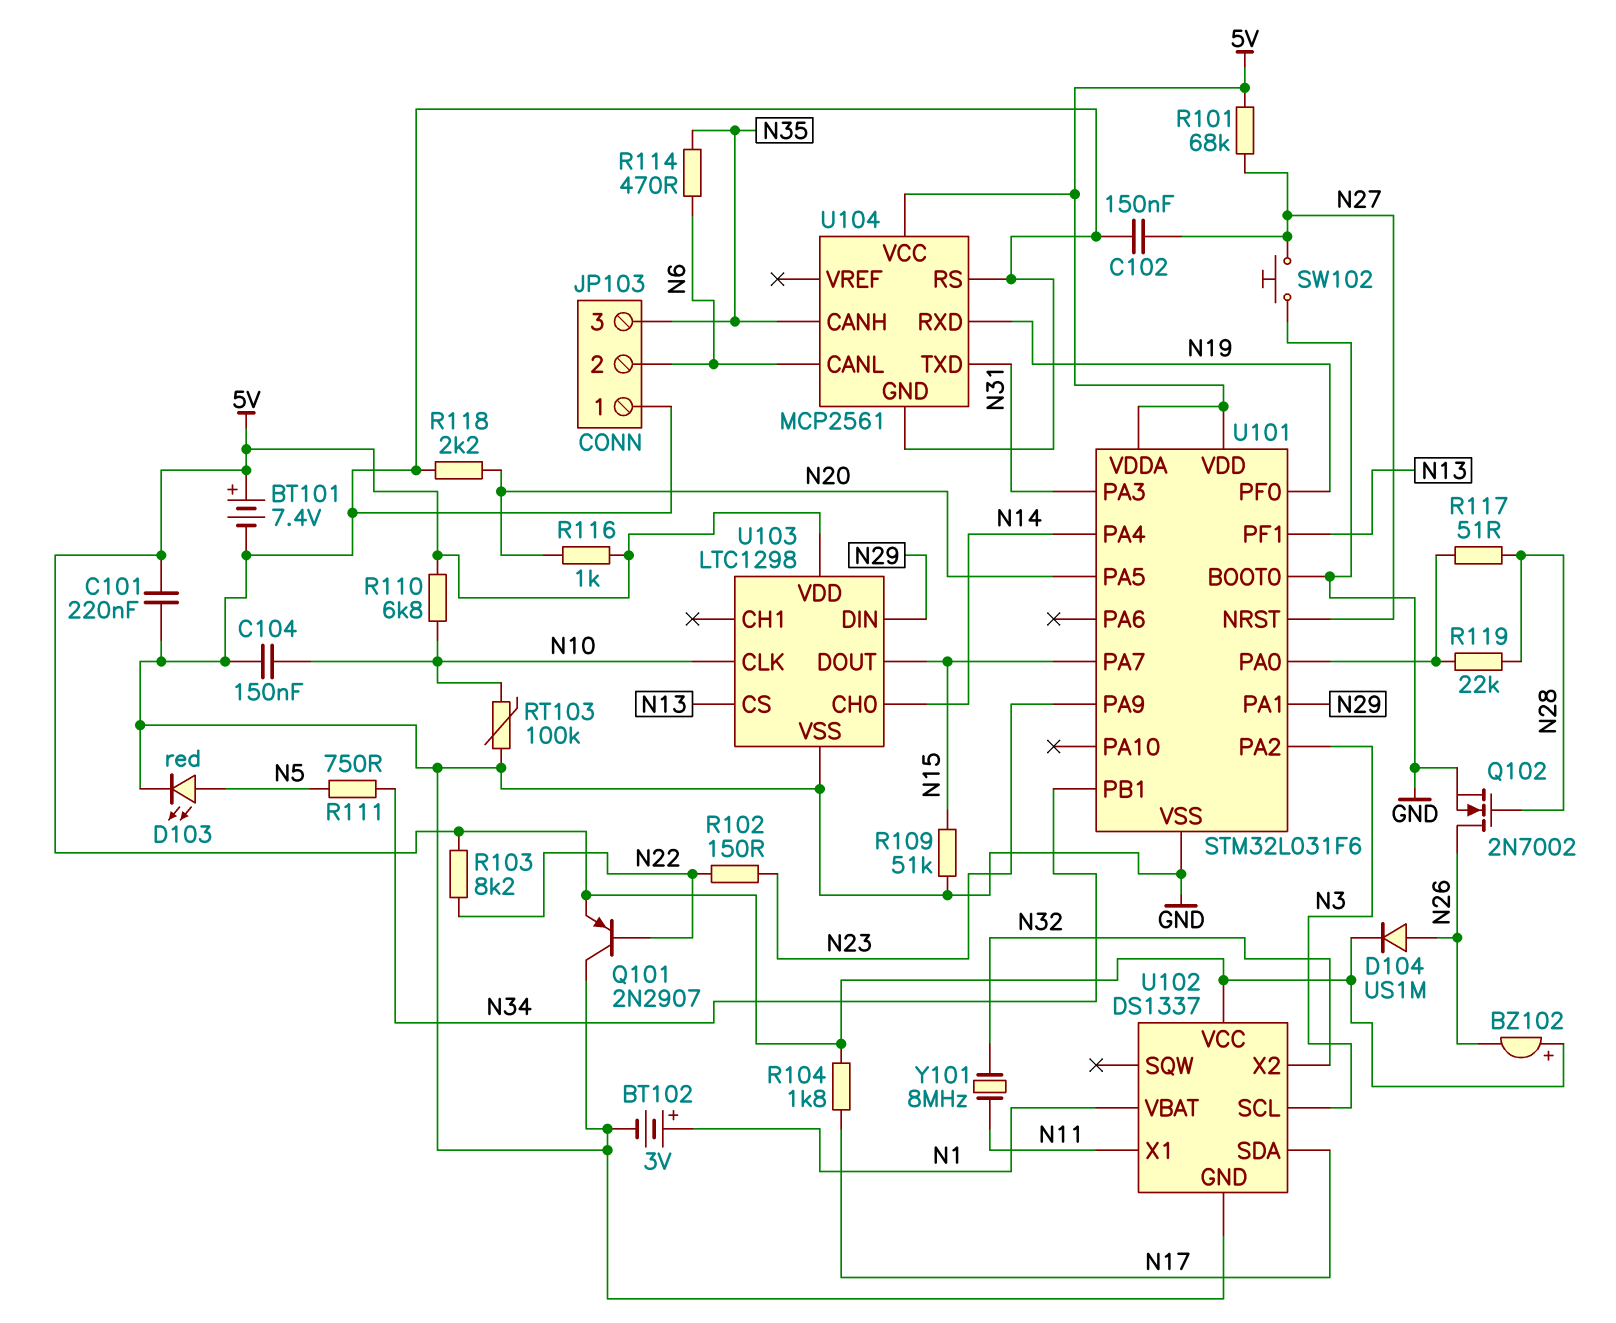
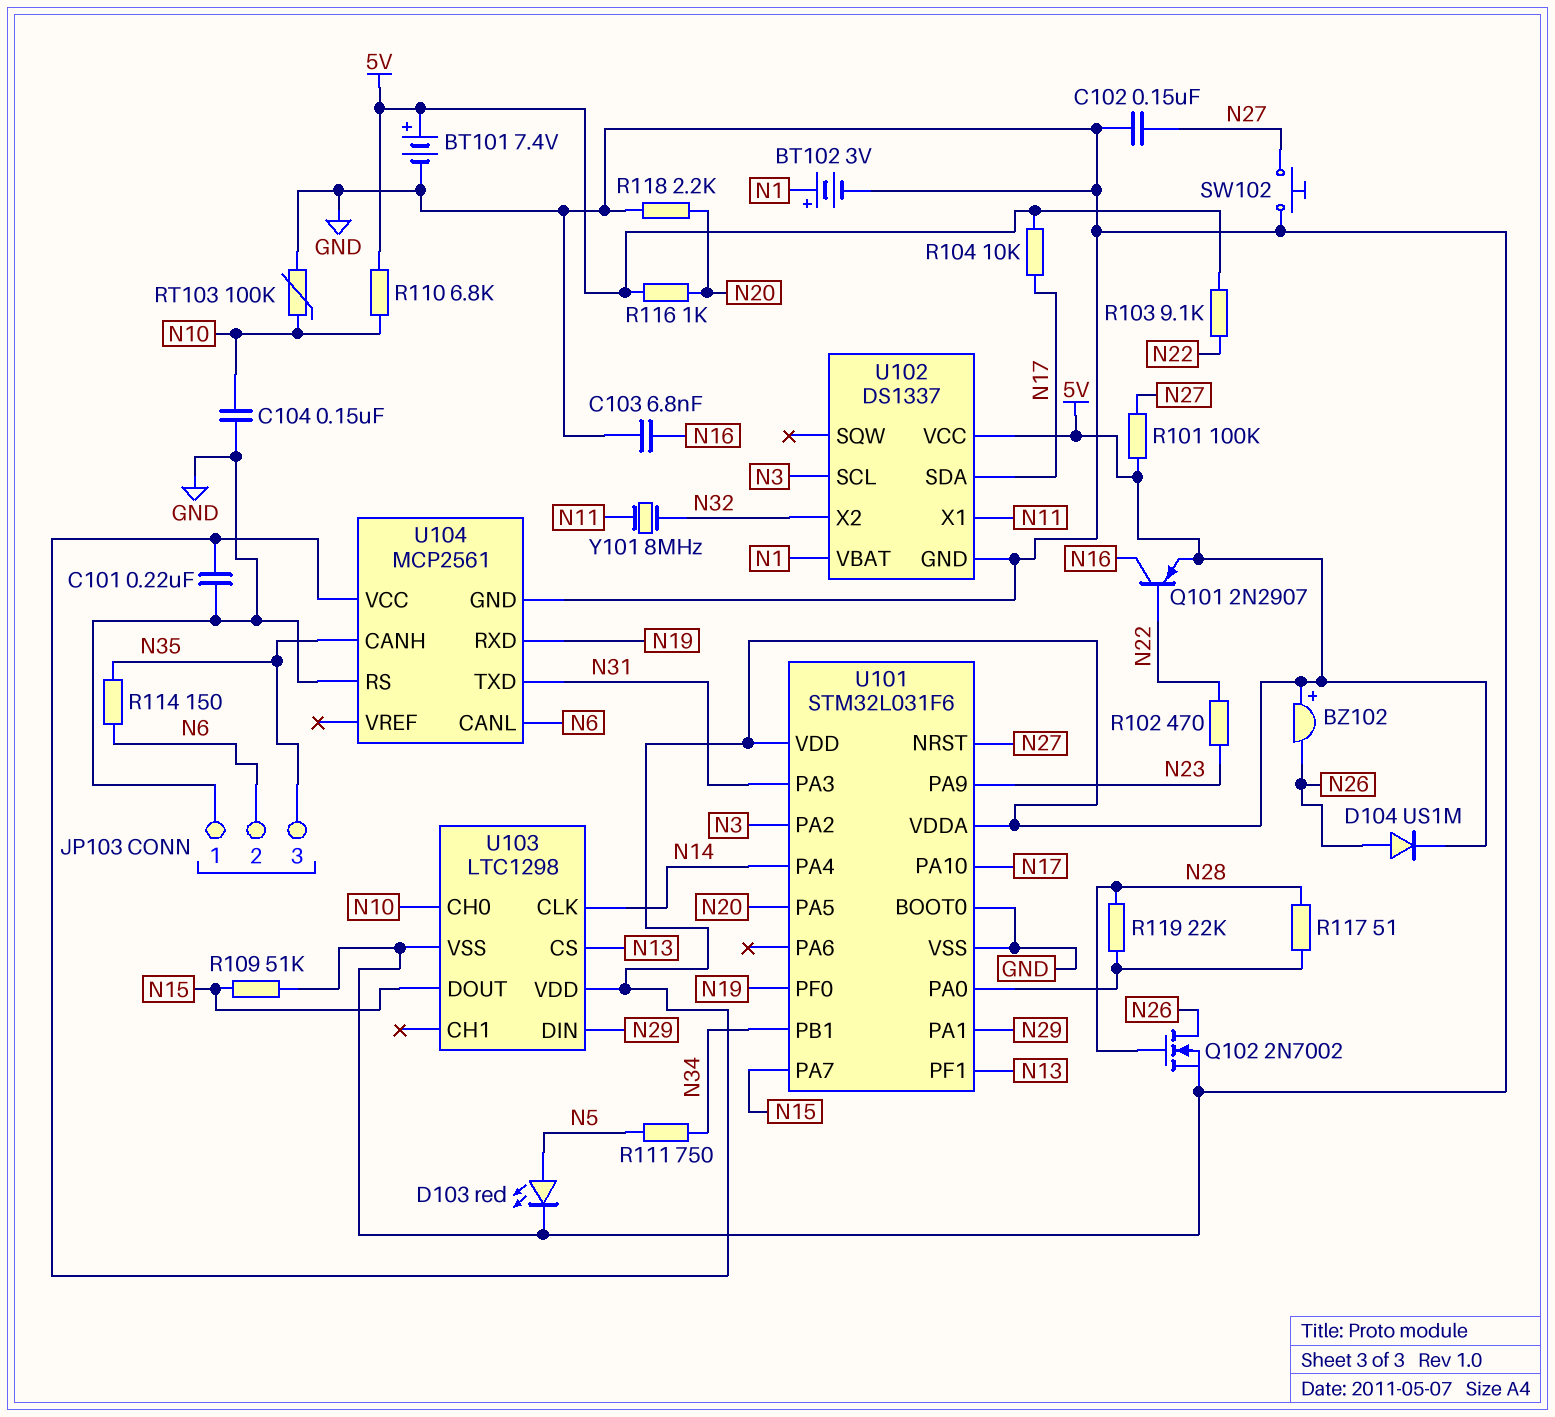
C103: none -> 6.8nF (GND, N16)
Q101: PNP 2N2907 (B N22, C GND, E 5V) -> PNP 2N2907 (B N22, C N16, E 5V)
R101: 68k (5V, N27) -> 100k (5V, N27)
R102: 150 (N22, N23) -> 470 (N22, N23)
R103: 8.2k (5V, N22) -> 9.1k (5V, N22)
R104: 1.8k (5V, N17) -> 10k (5V, N17)
R114: 470 (N6, N35) -> 150 (N6, N35)
U101 pin PA10: none -> N17
U103 pin CH0: N14 -> N10
U103 pin CLK: N10 -> N14

